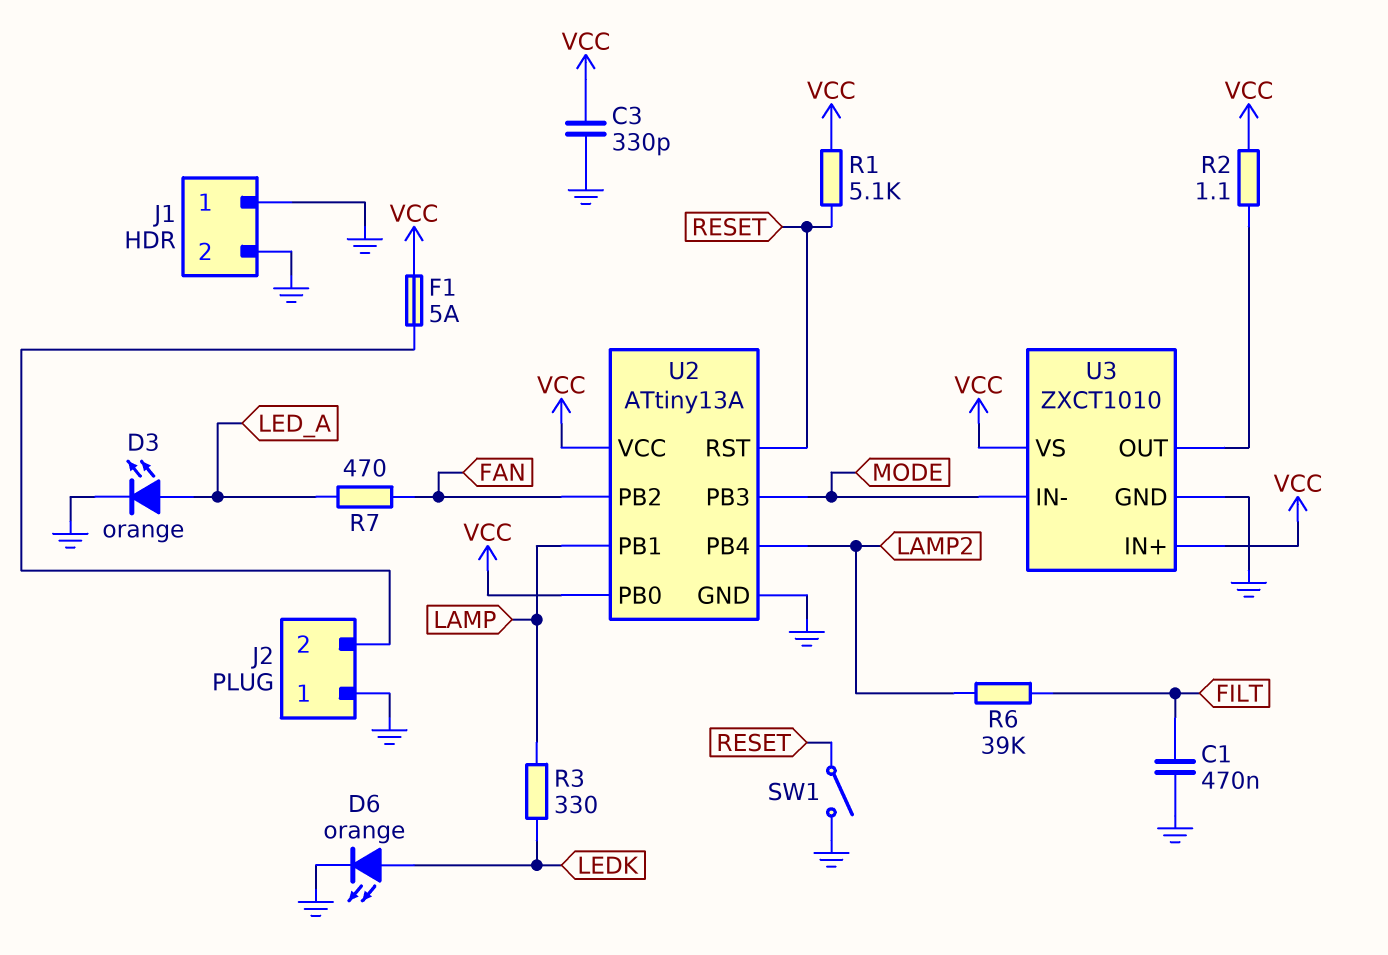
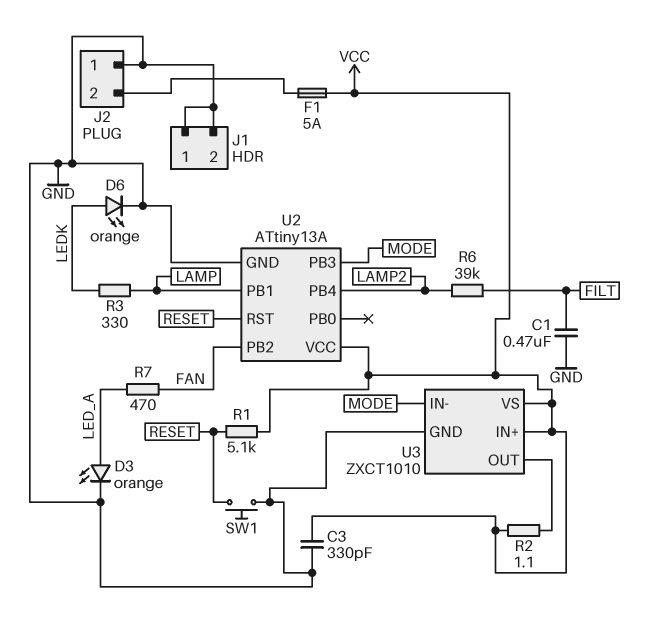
SW1: switch (GND, RESET) -> button (GND, RESET)
U2 pin PB0: VCC -> none

